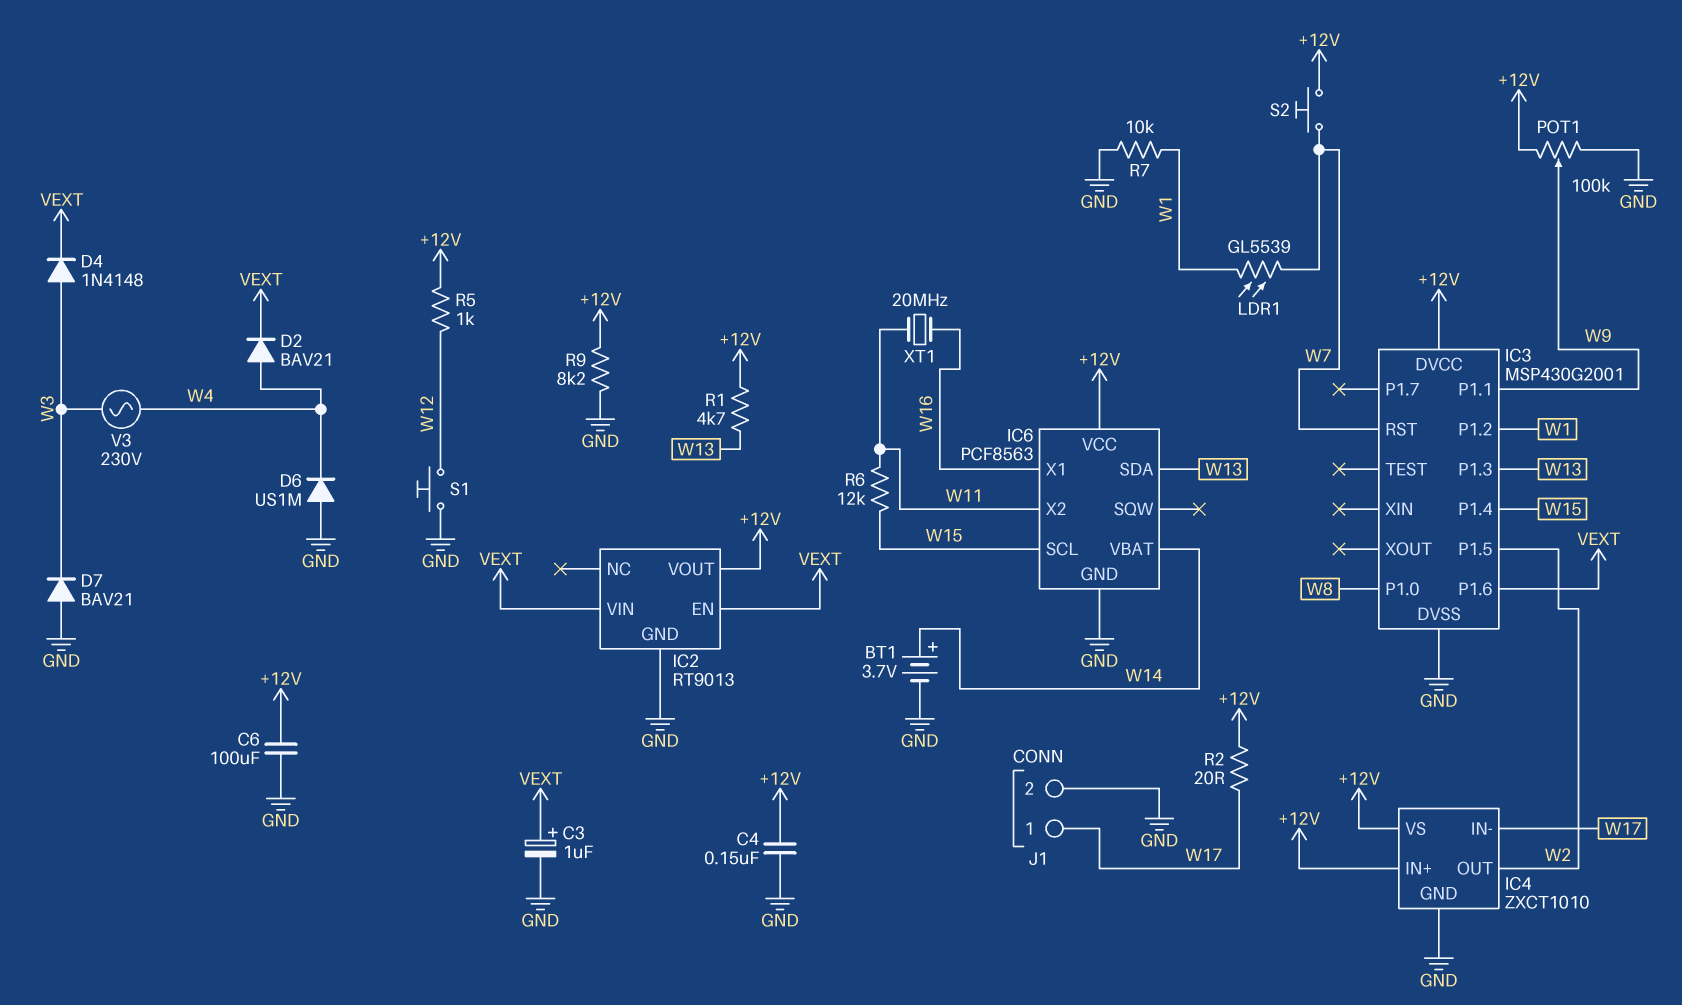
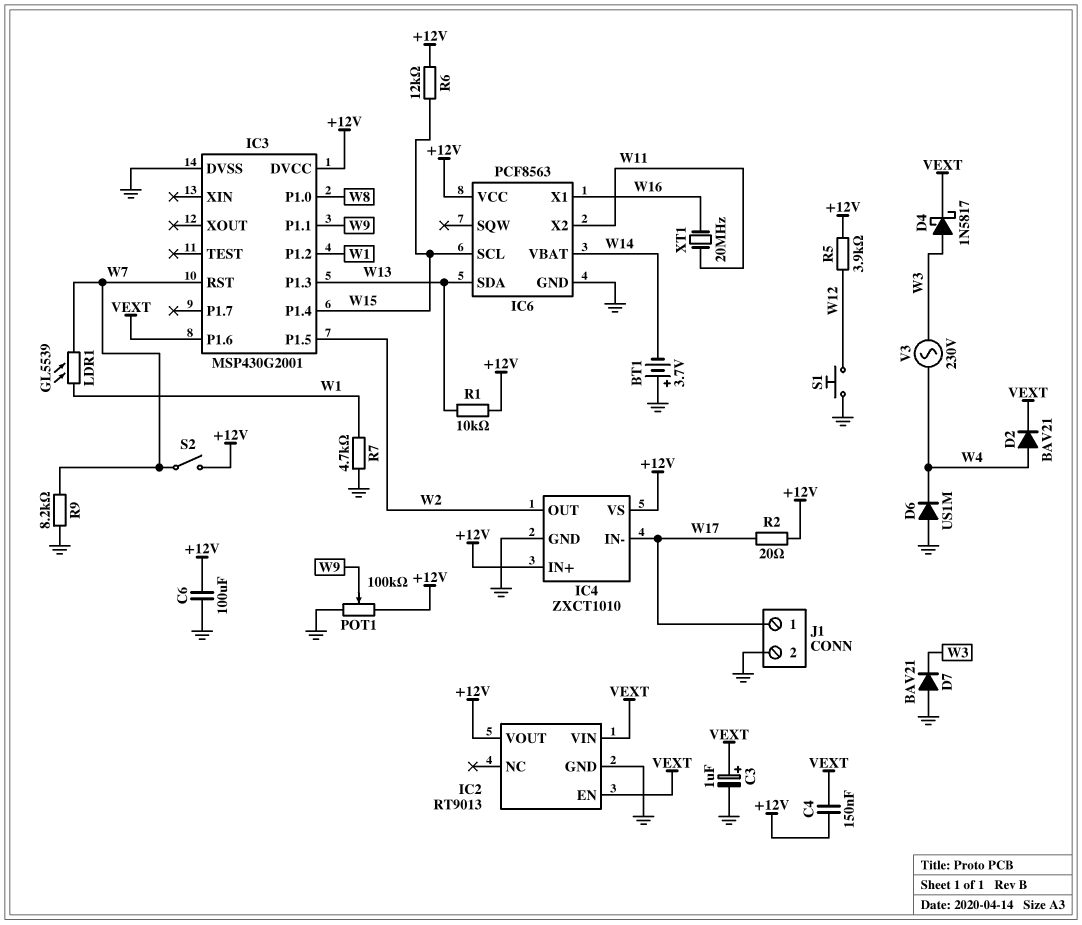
BT1: 3.7V (plus W14, minus GND) -> 3.7V (plus GND, minus W14)
C4: 150nF (+12V, GND) -> 150nF (+12V, VEXT)
D4: diode 1N4148 (A W3, K VEXT) -> schottky 1N5817 (A W3, K VEXT)
R1: 4.7k (+12V, W13) -> 10k (+12V, W13)
R5: 1k (+12V, W12) -> 3.9k (+12V, W12)
R6: 12k (W11, W15) -> 12k (+12V, W15)
R7: 10k (GND, W1) -> 4.7k (GND, W1)
R9: 8.2k (+12V, GND) -> 8.2k (GND, W7)
S2: button (+12V, W7) -> switch (+12V, W7)

